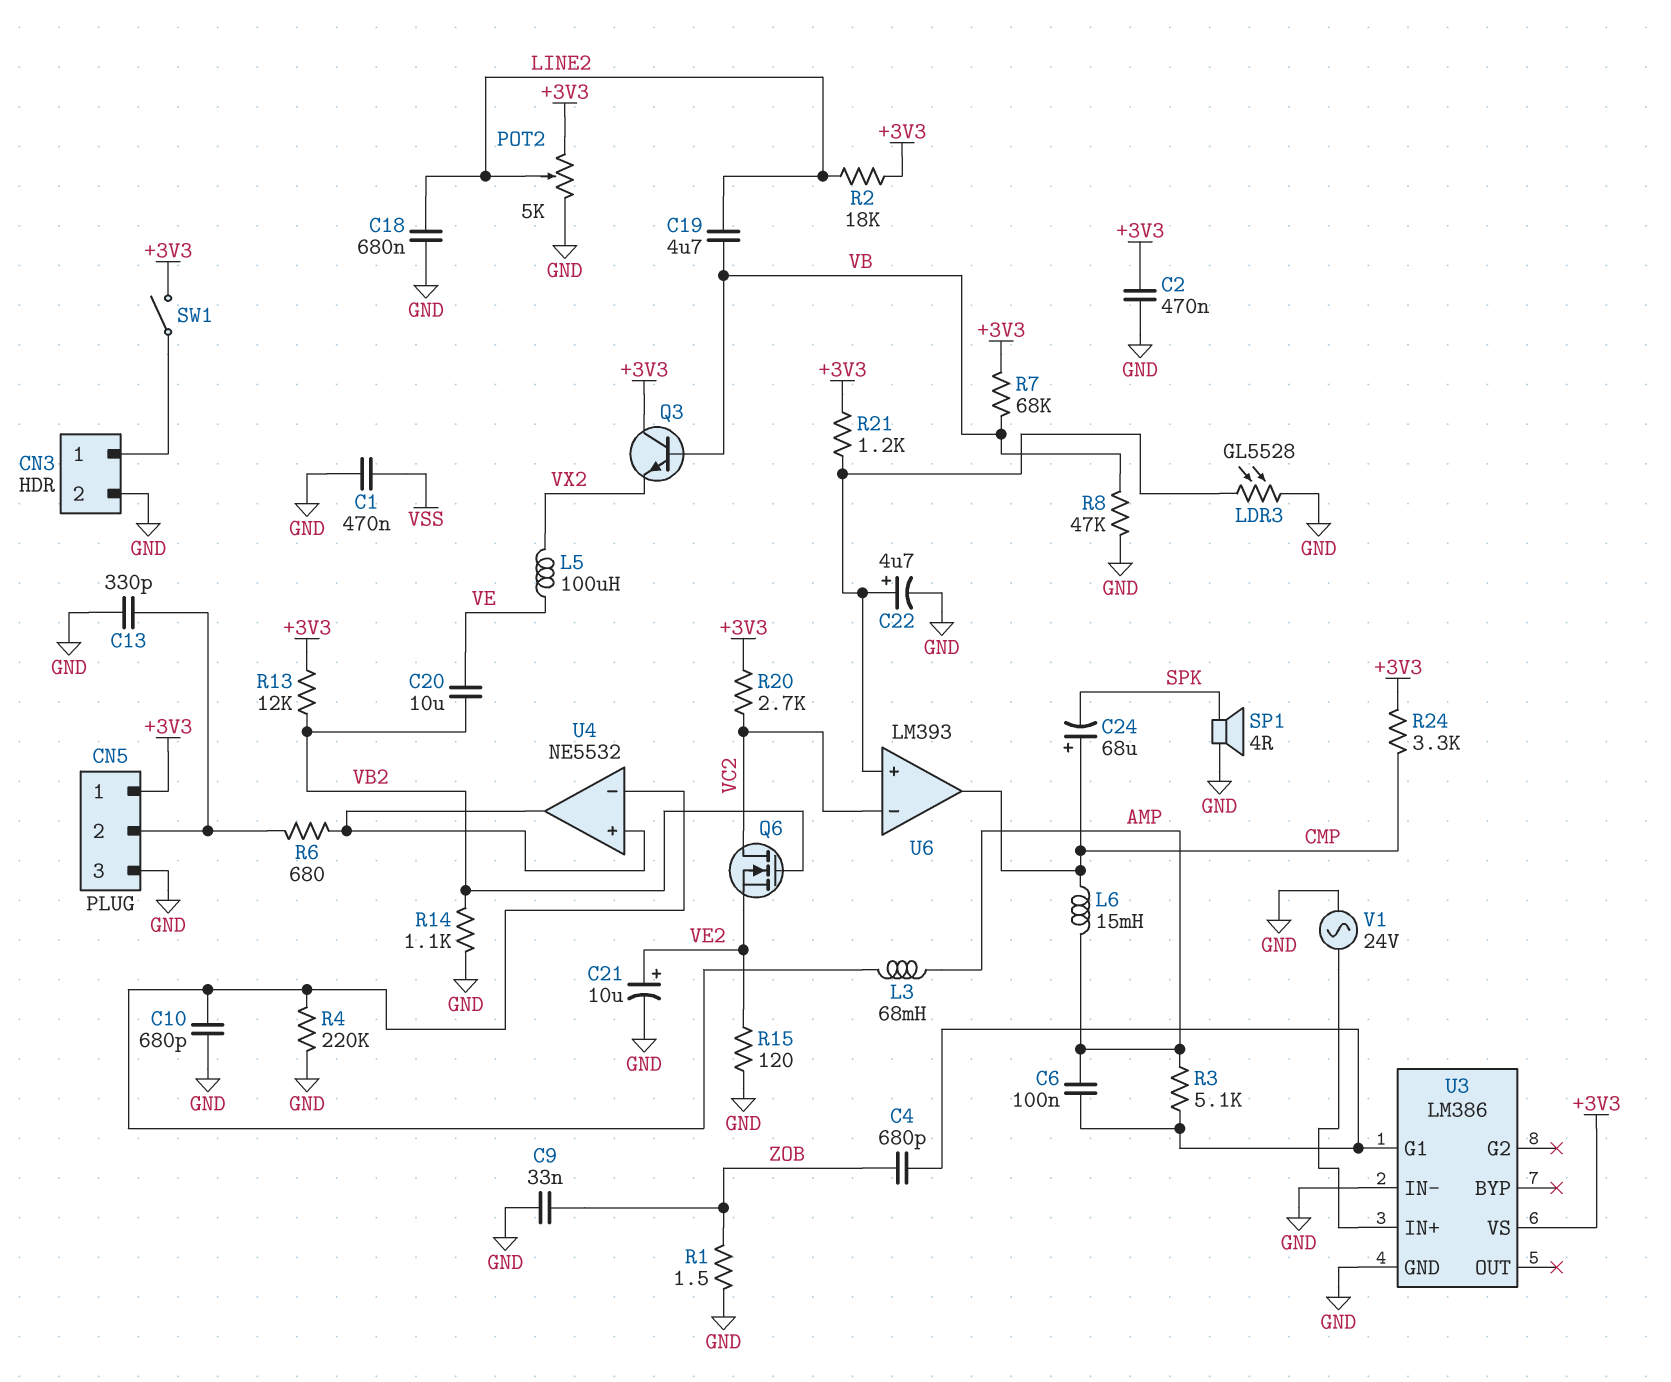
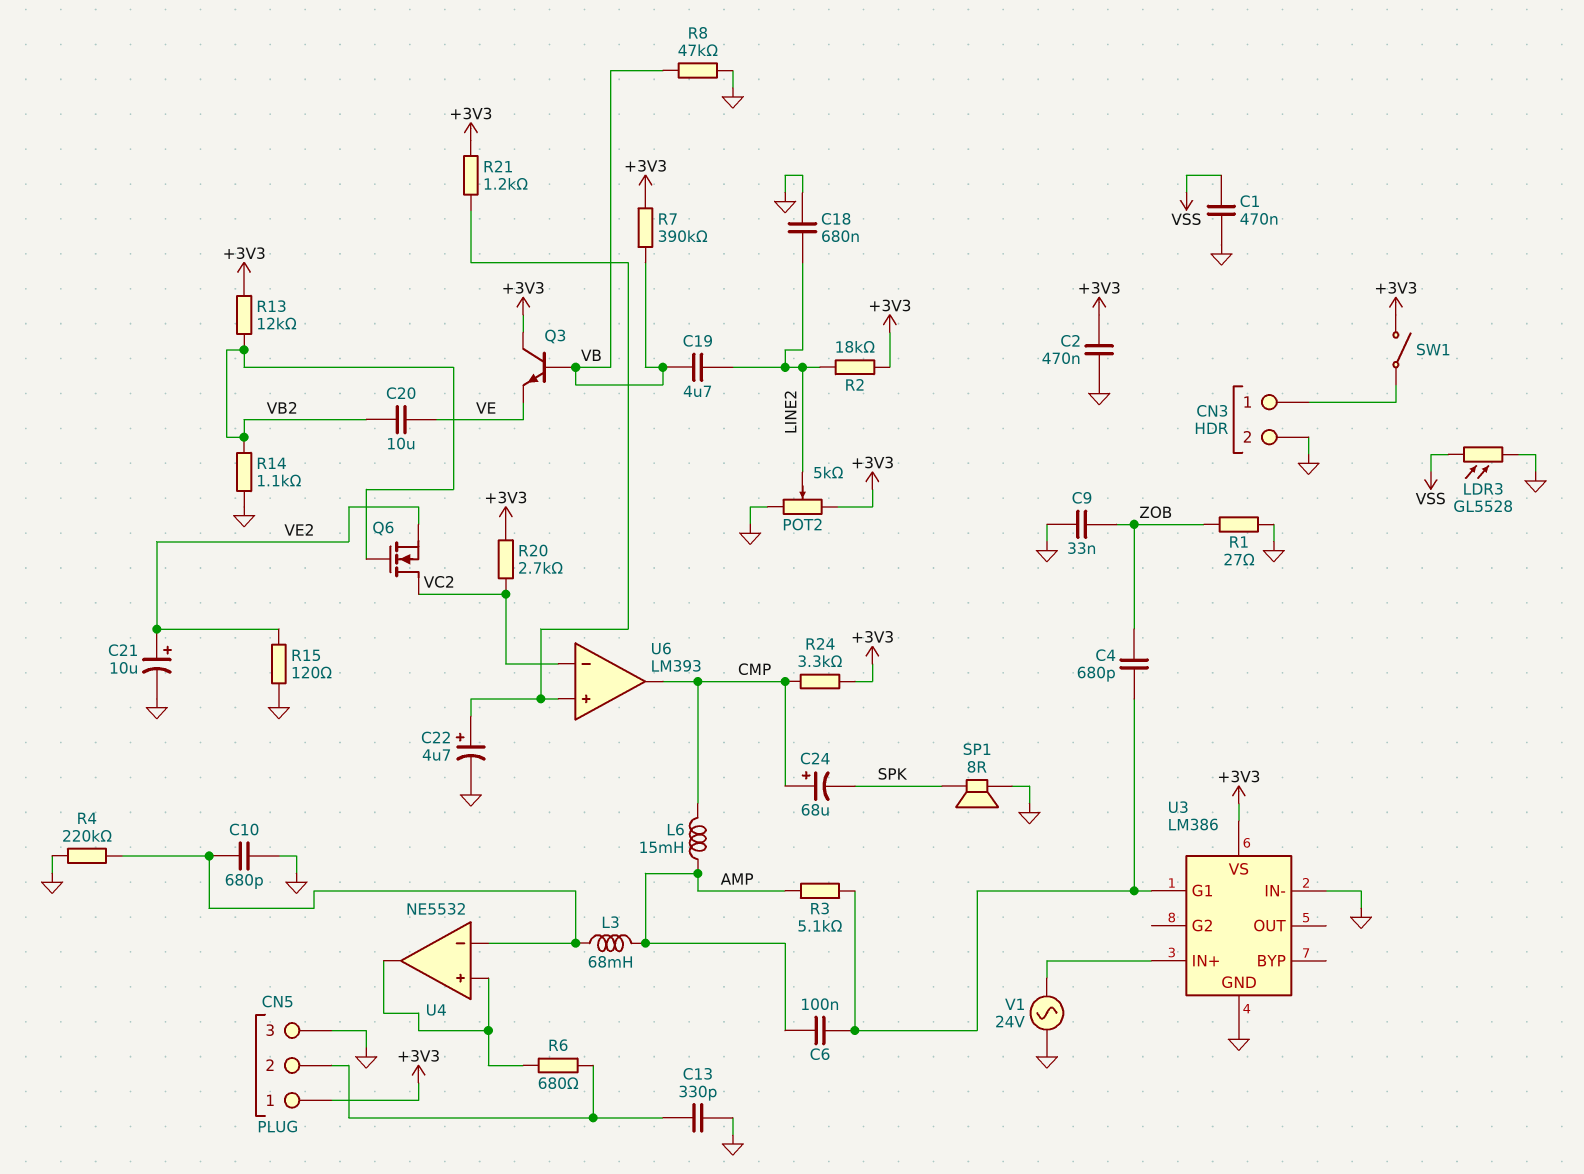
L5: 100uH (VE, VX2) -> none
LDR3: GL5528 (GND, U6/in+) -> GL5528 (GND, VSS)
Q3: NPN (B VB, C +3V3, E VX2) -> NPN (B VB, C +3V3, E VE)
R1: 1.5 (GND, ZOB) -> 27 (GND, ZOB)
R7: 68k (+3V3, VB) -> 390k (+3V3, VB)
SP1: speaker 4R (GND, SPK) -> speaker 8R (GND, SPK)

